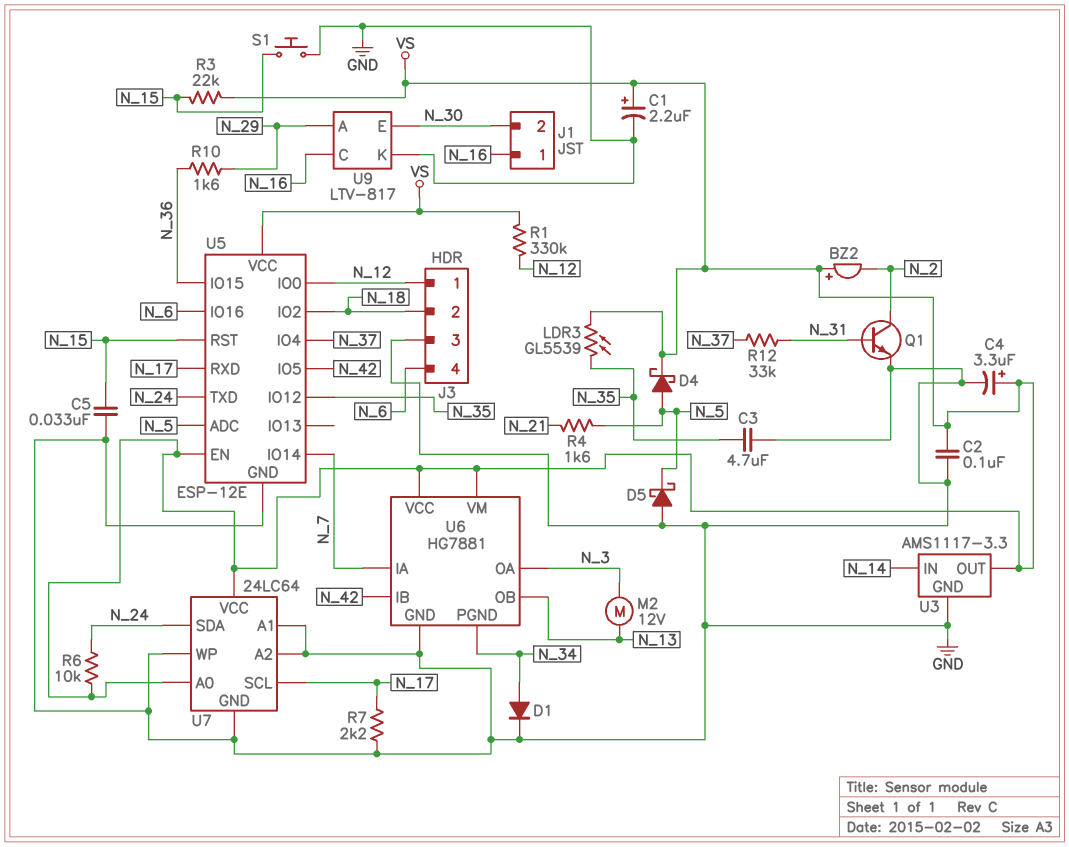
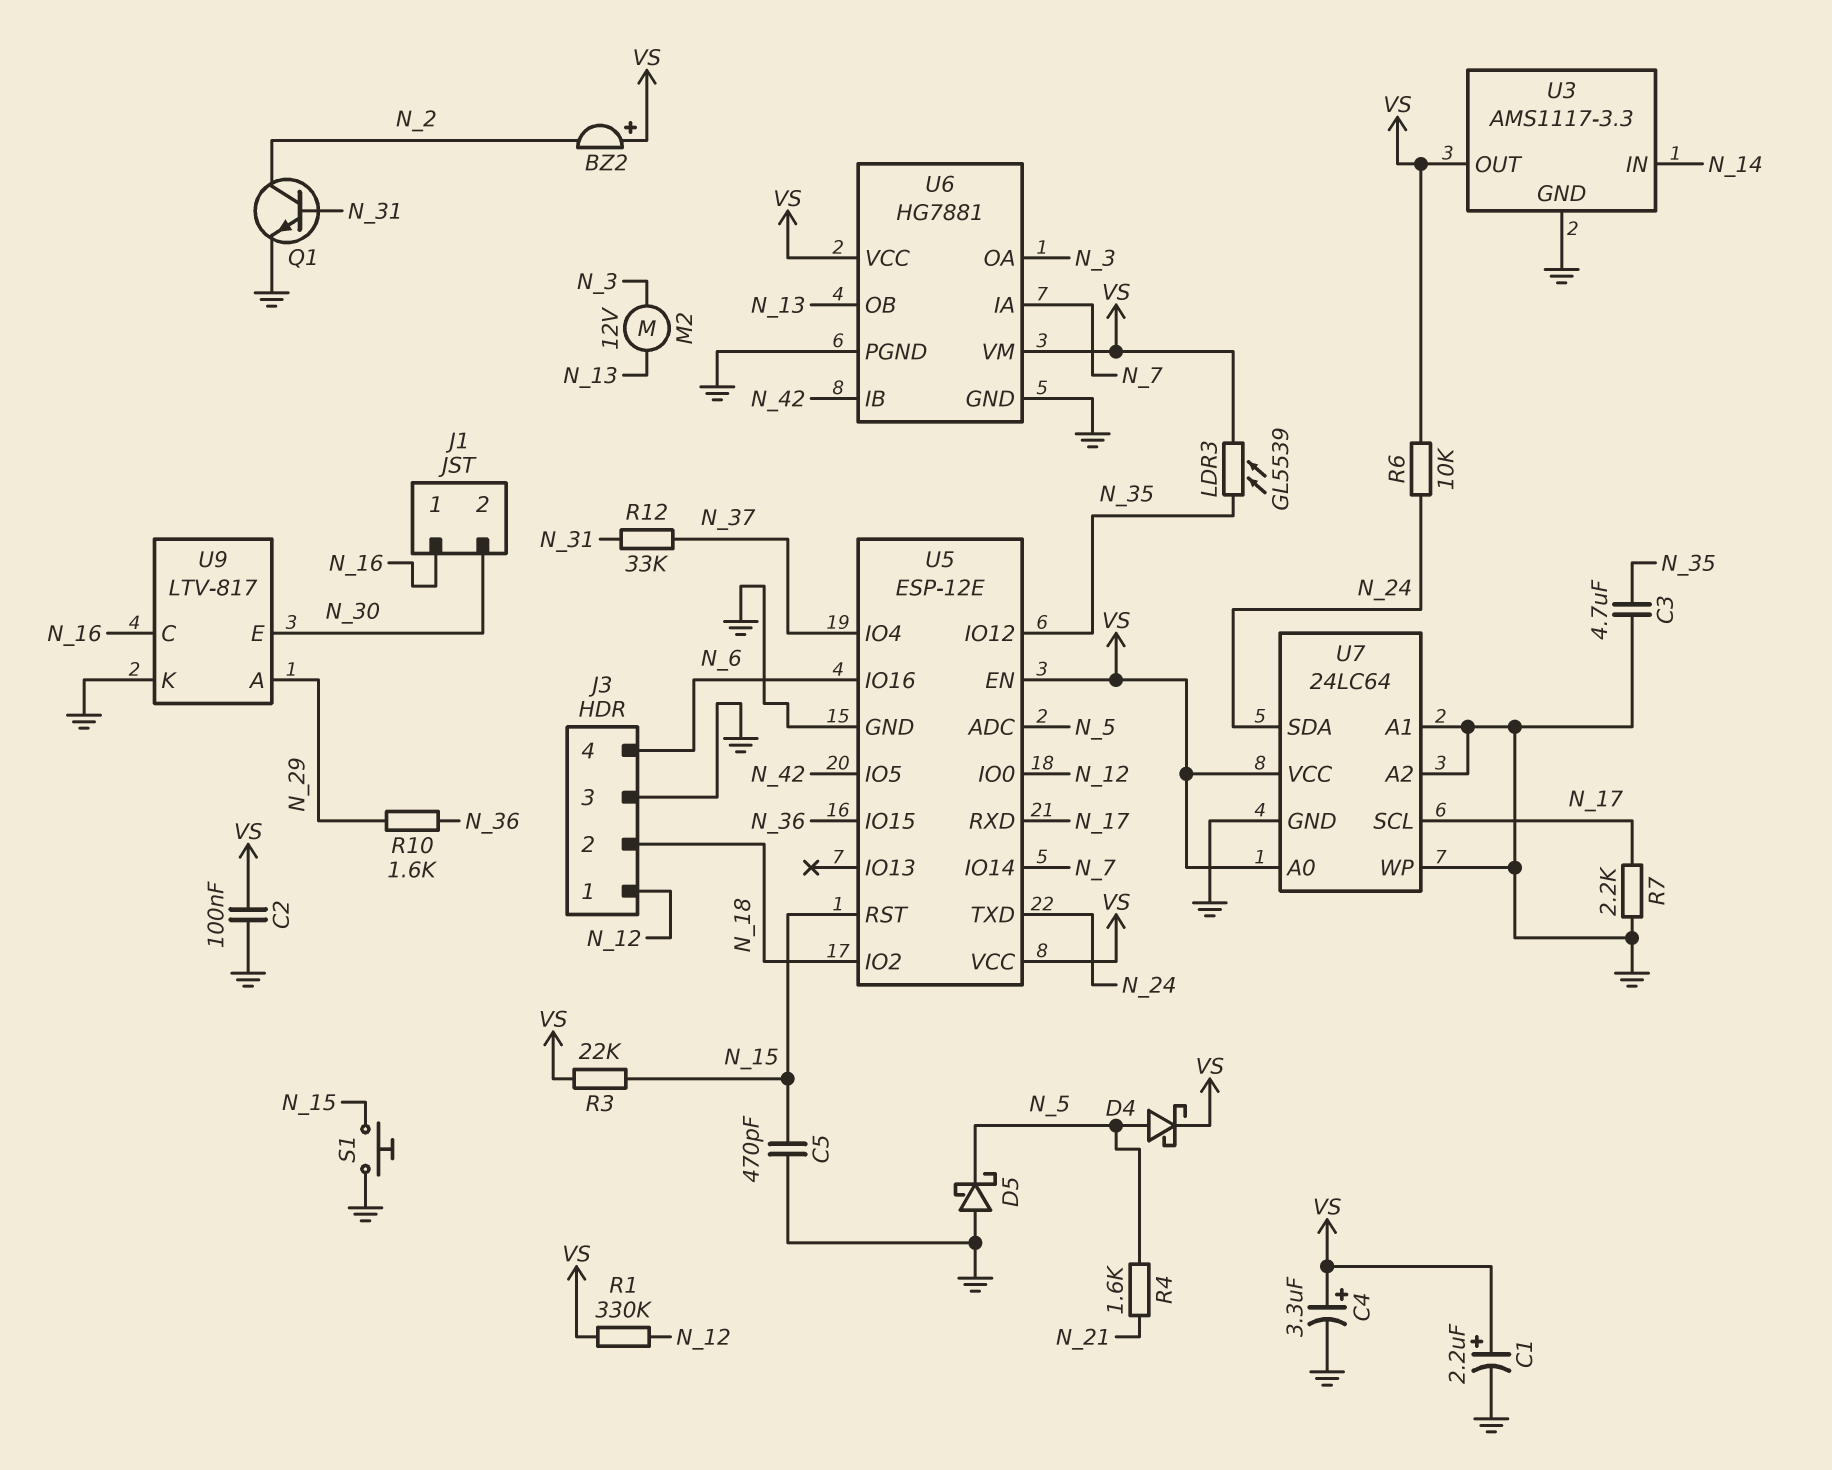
C5: 33nF (GND, N_15) -> 470pF (GND, N_15)
D1: diode (A N_34, K GND) -> none
U6 pin PGND: N_34 -> GND

